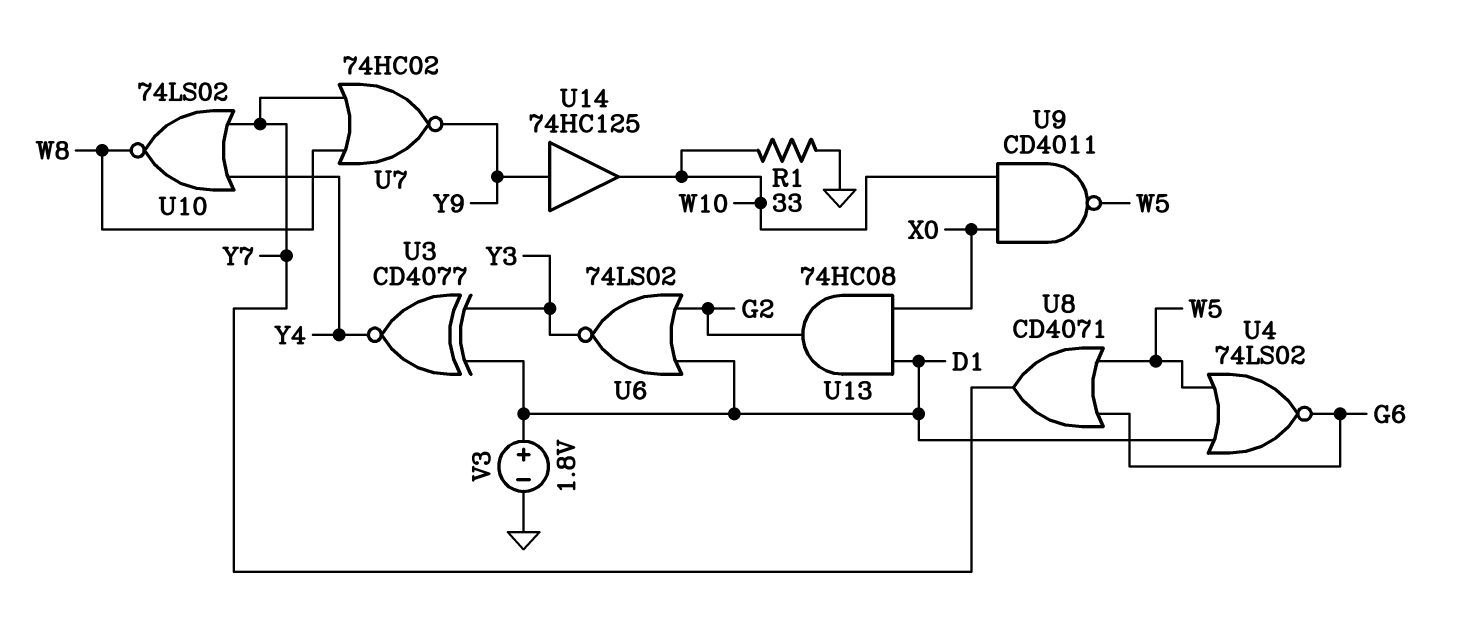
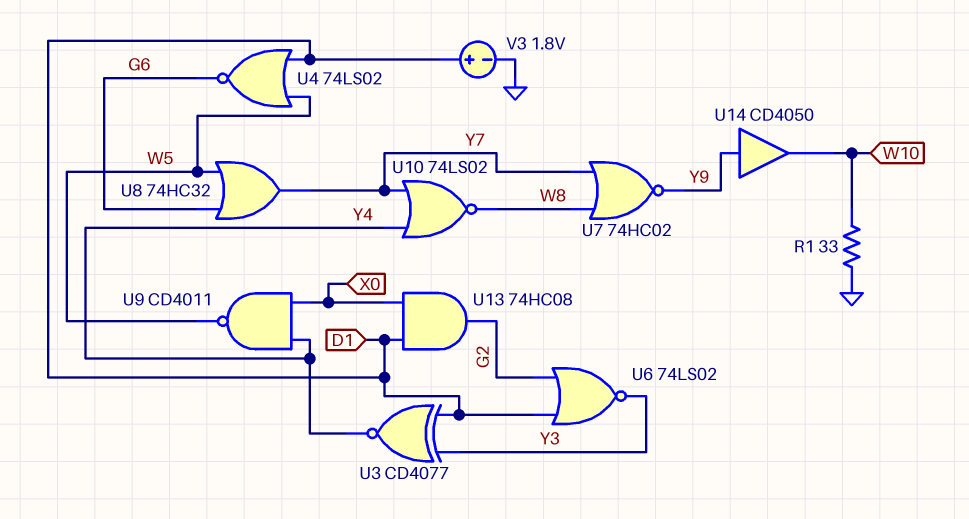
U8: OR CD4071 (in G6, in W5, out Y7) -> OR 74HC32 (in G6, in W5, out Y7)
U9: NAND CD4011 (in W10, in X0, out W5) -> NAND CD4011 (in X0, in Y4, out W5)
U14: buffer 74HC125 (in Y9, out W10) -> buffer CD4050 (in Y9, out W10)

